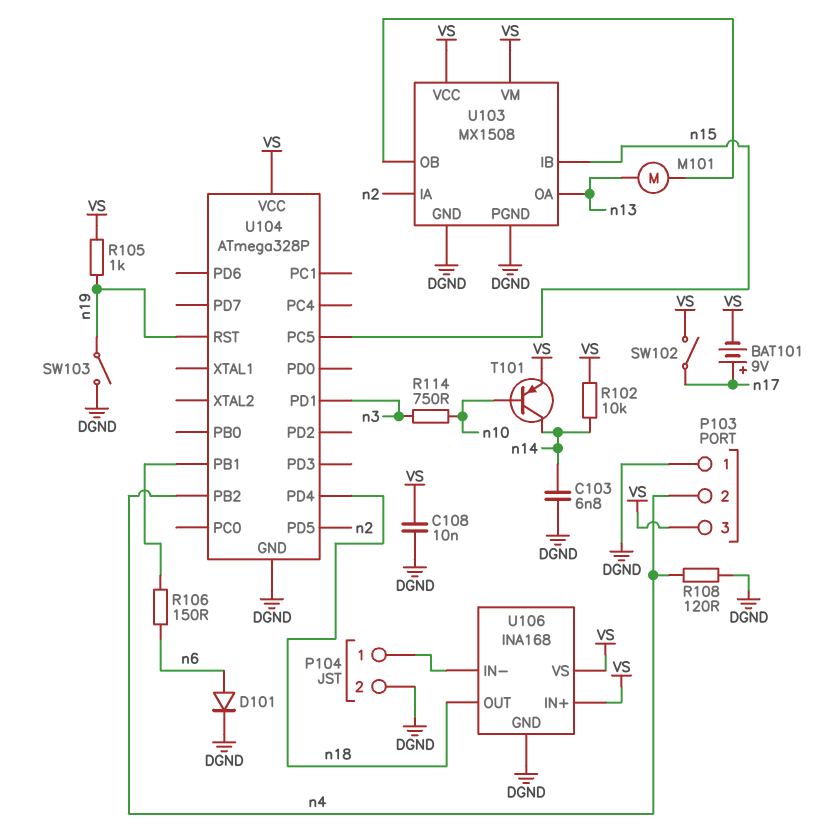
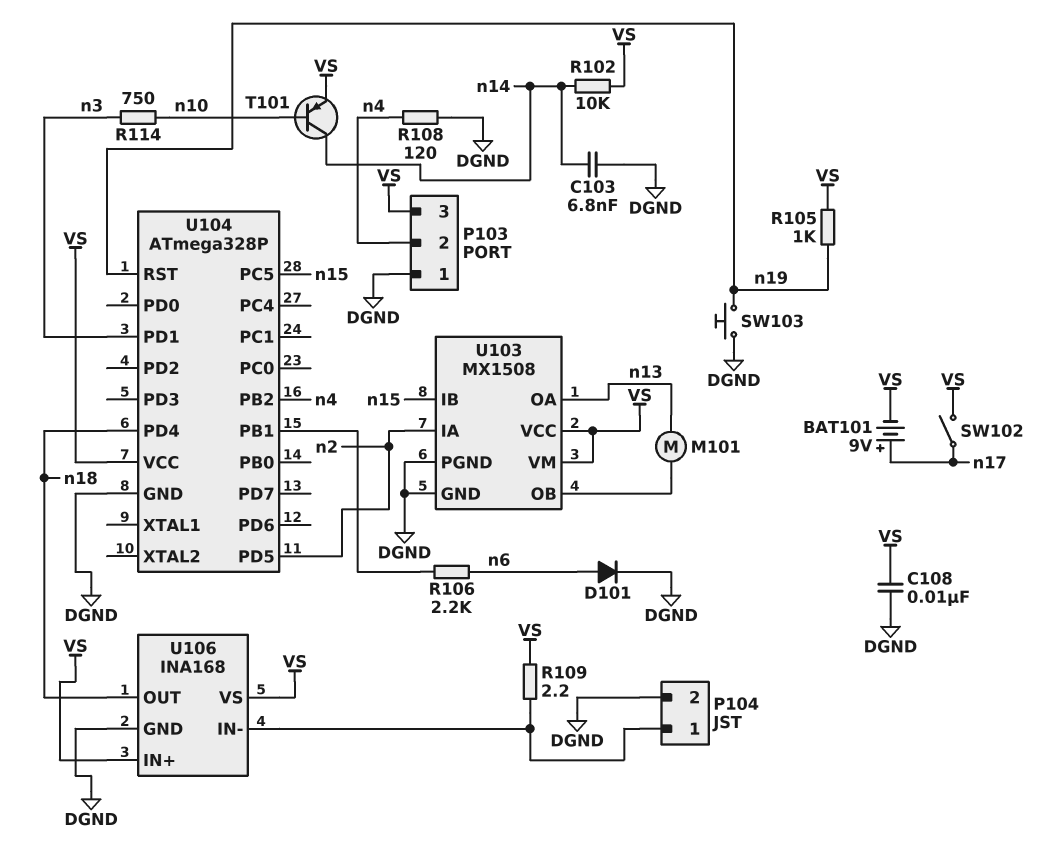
R106: 150 (U104/PB1, n6) -> 2.2k (U104/PB1, n6)
R109: none -> 2.2 (P104/1, VS)
SW103: switch (DGND, n19) -> button (DGND, n19)

